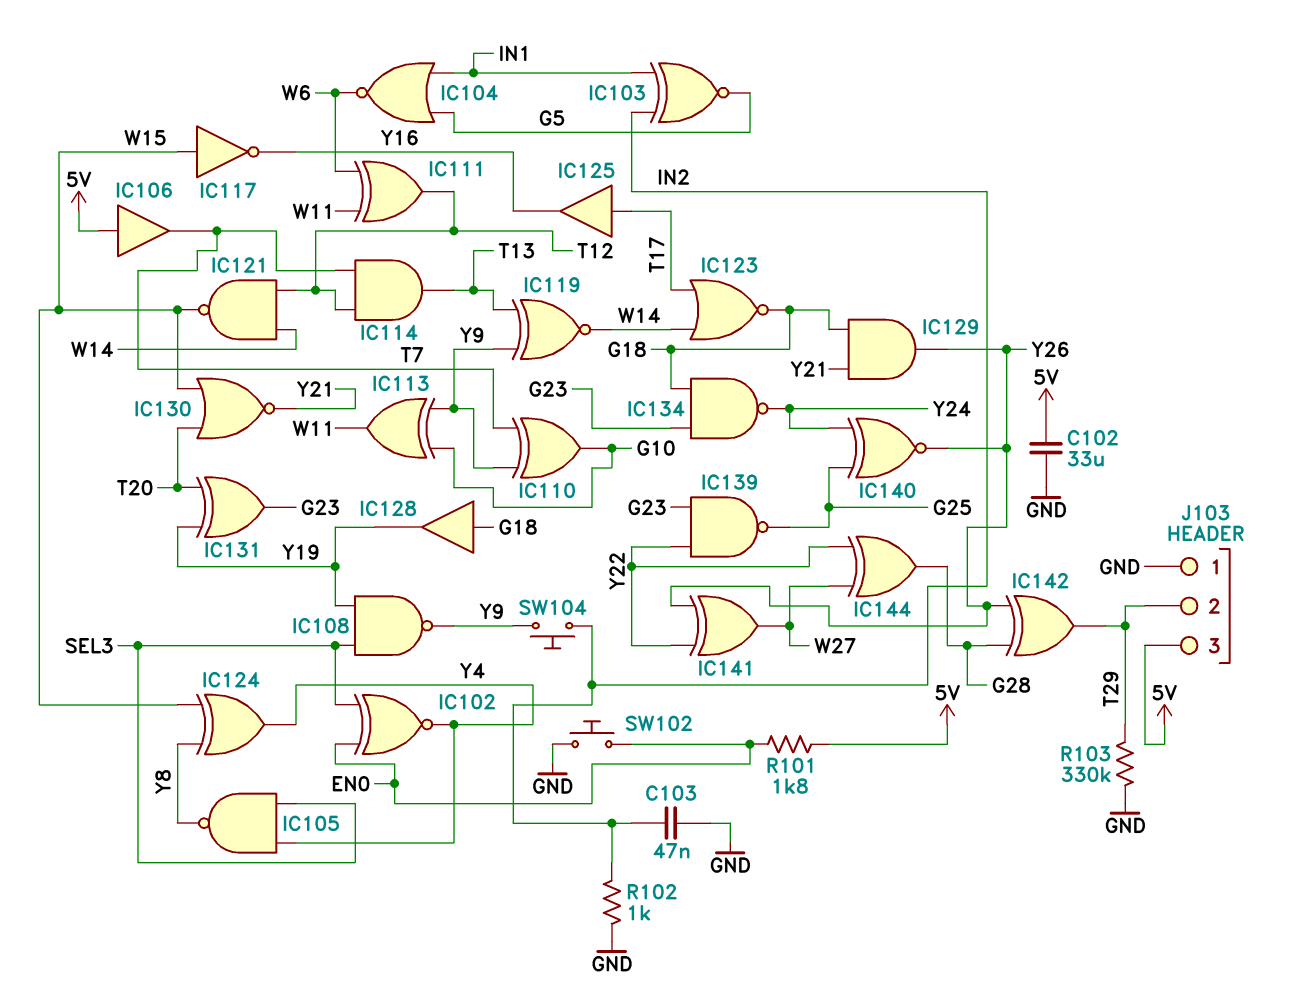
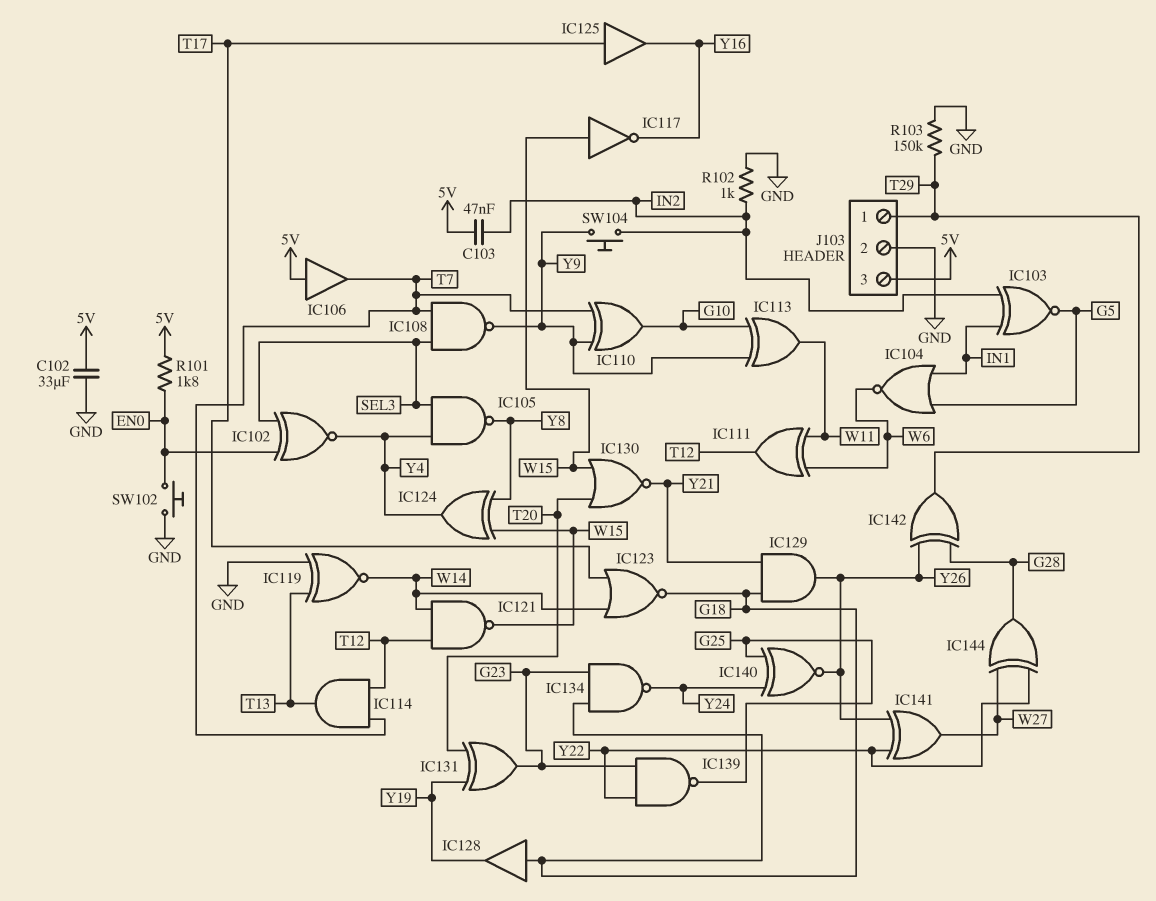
C103: 47nF (GND, IN2) -> 47nF (5V, IN2)
IC108: NAND (in SEL3, in Y19, out Y9) -> NAND (in SEL3, in T7, out Y9)
IC119: XNOR (in T13, in Y9, out W14) -> XNOR (in GND, in T13, out W14)
J103 pin 1: GND -> T29
J103 pin 2: T29 -> GND
R103: 330k (GND, T29) -> 150k (GND, T29)

